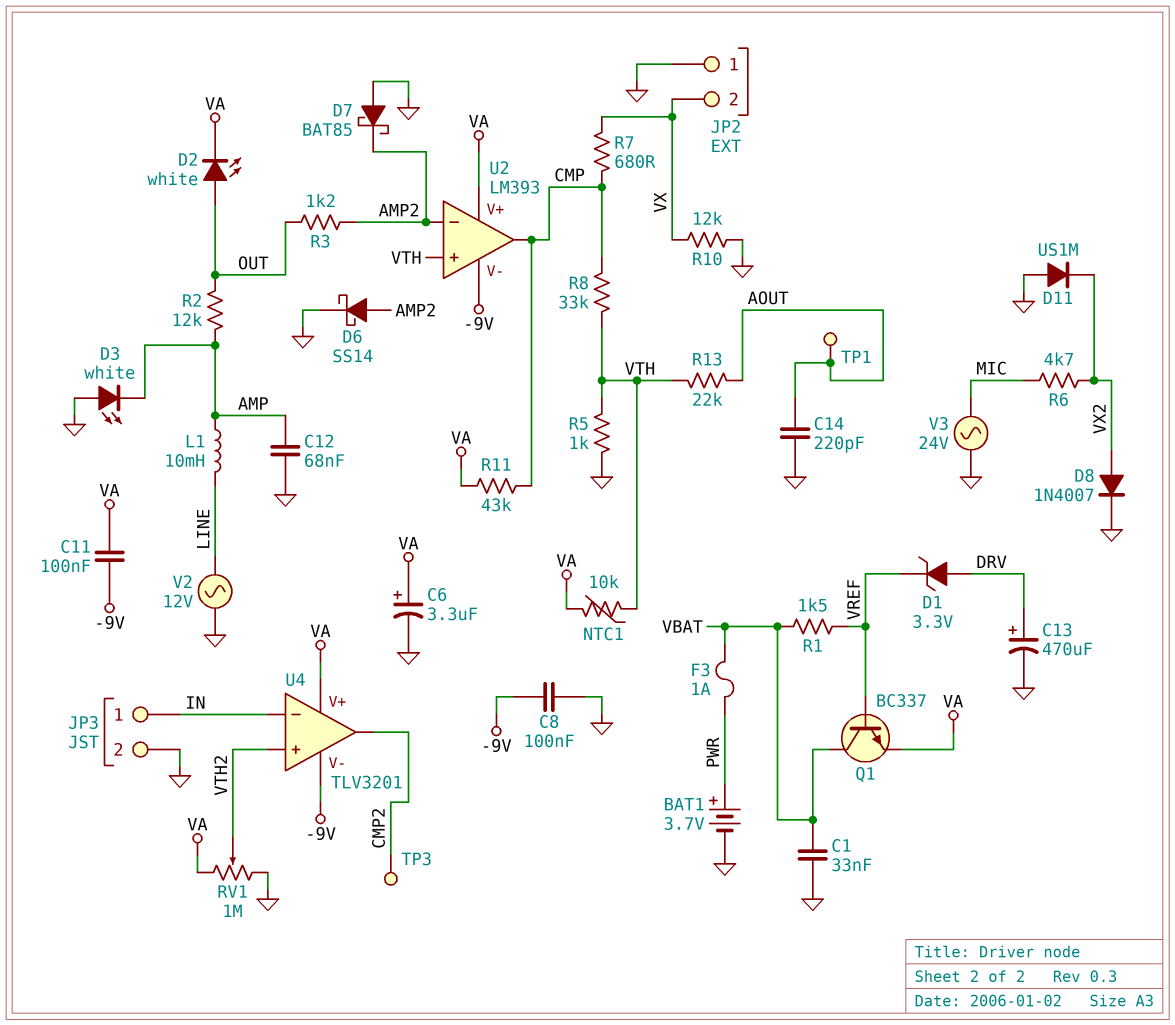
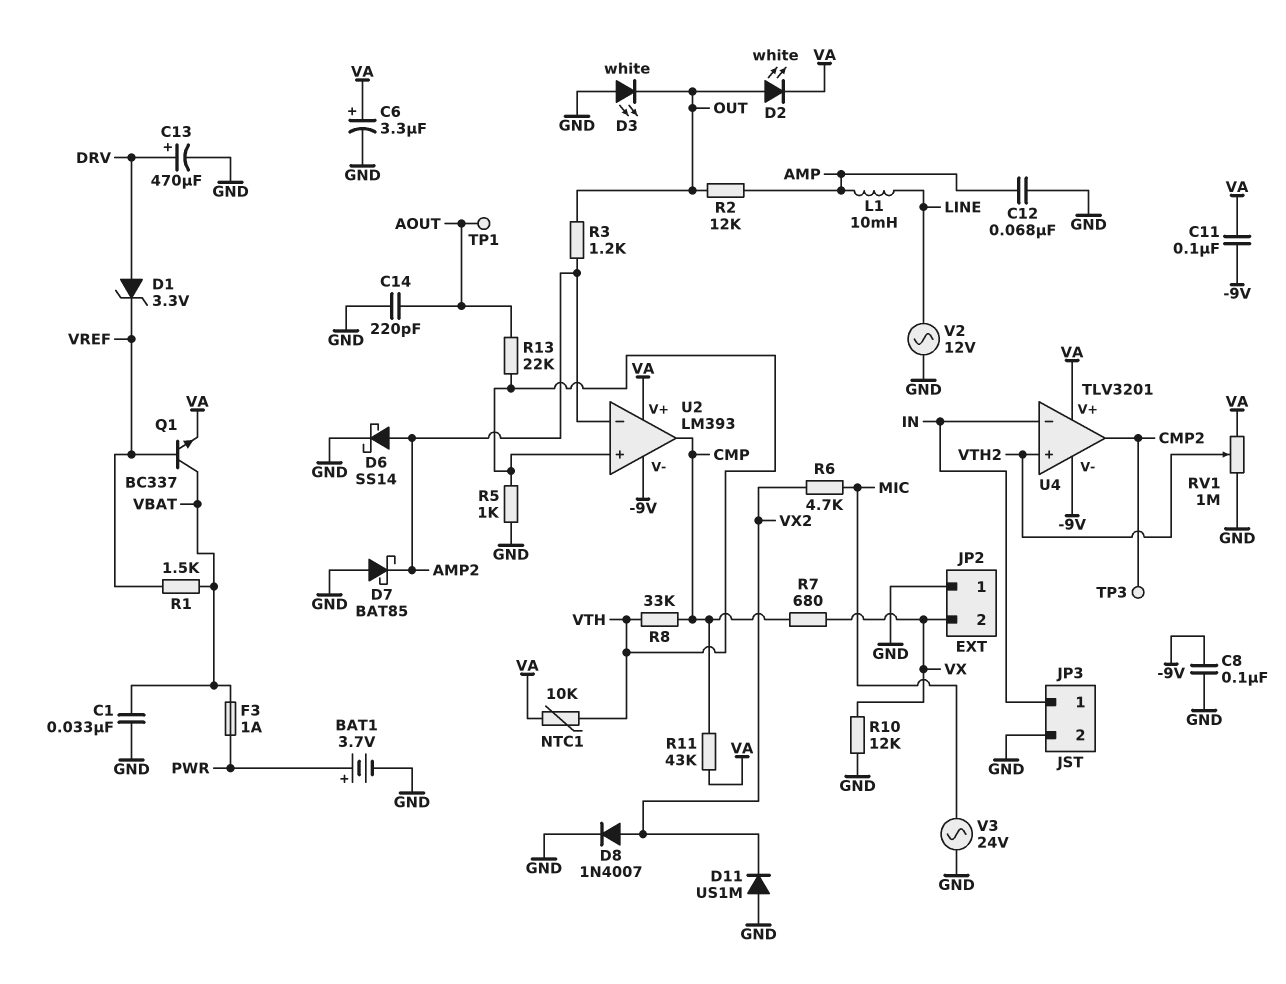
D3: LED white (A GND, K AMP) -> LED white (A GND, K OUT)

